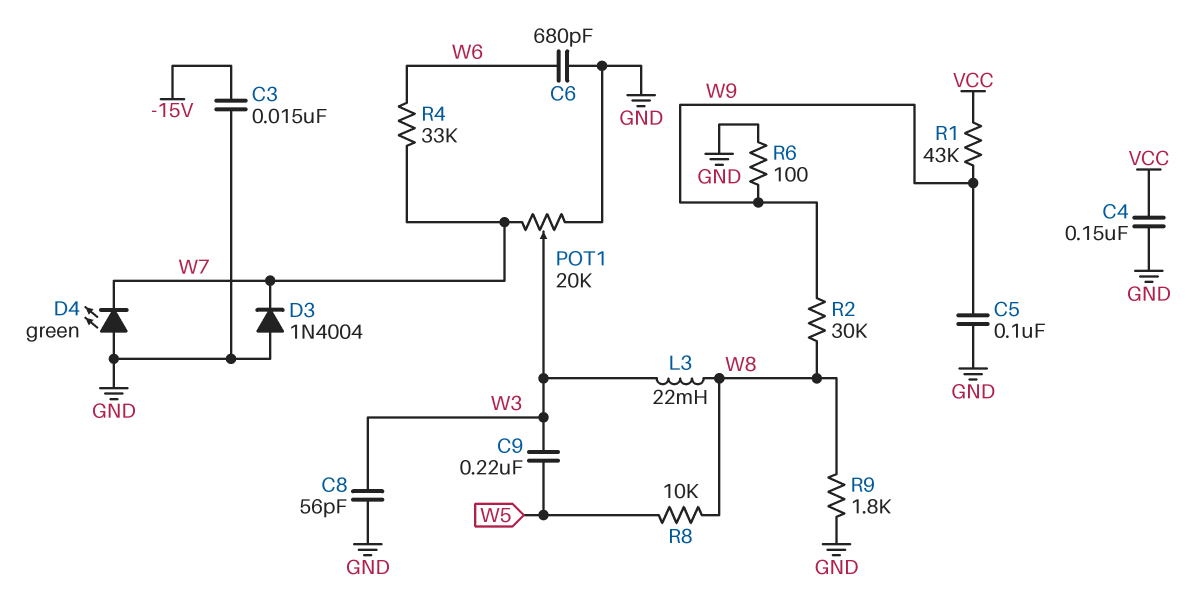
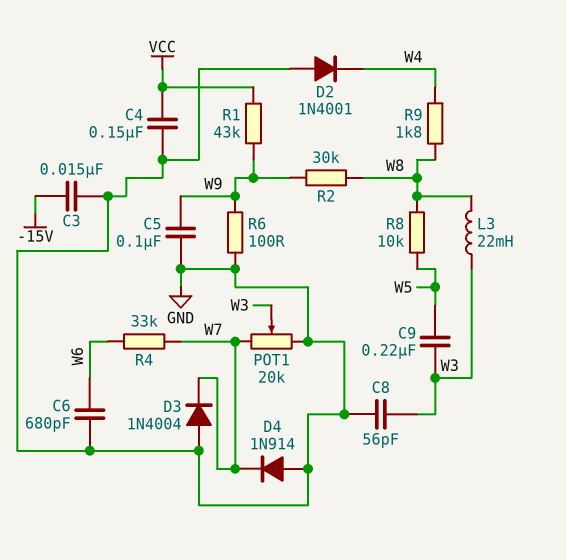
D2: none -> diode 1N4001 (A GND, K W4)
D4: LED green (A GND, K W7) -> diode 1N914 (A GND, K W7)
R9: 1.8k (GND, W8) -> 1.8k (W4, W8)

